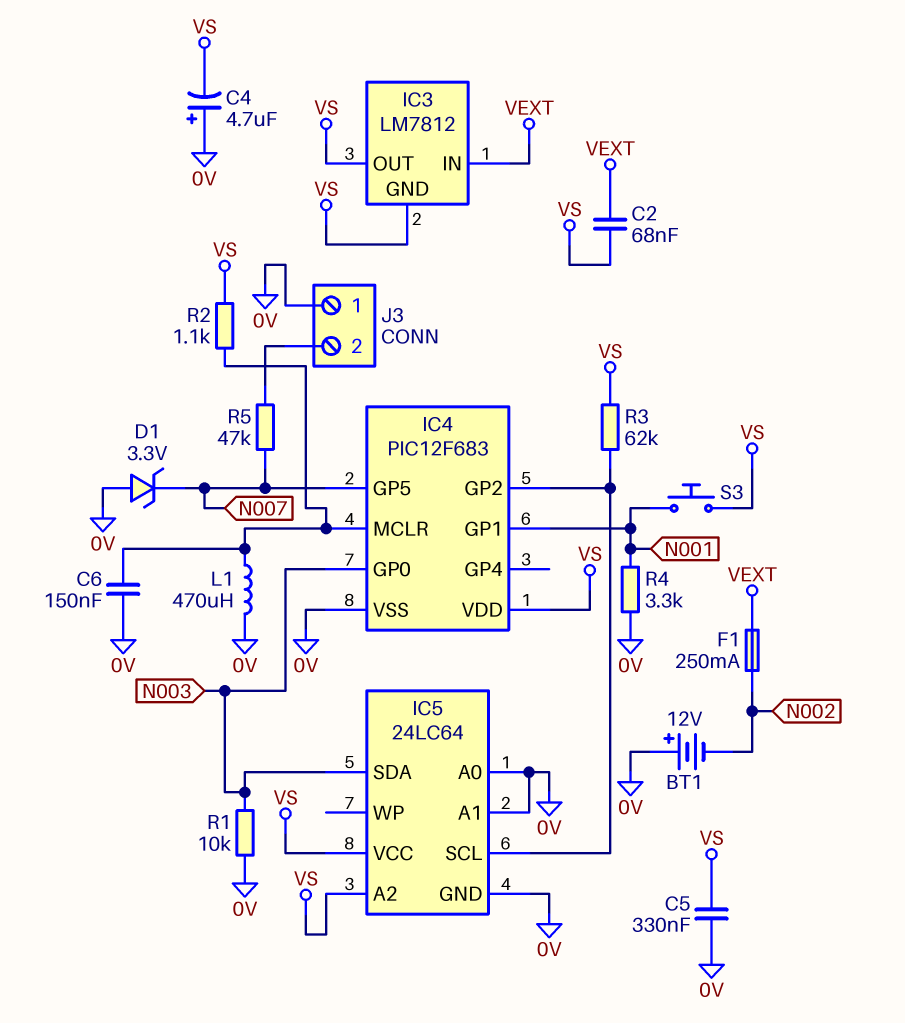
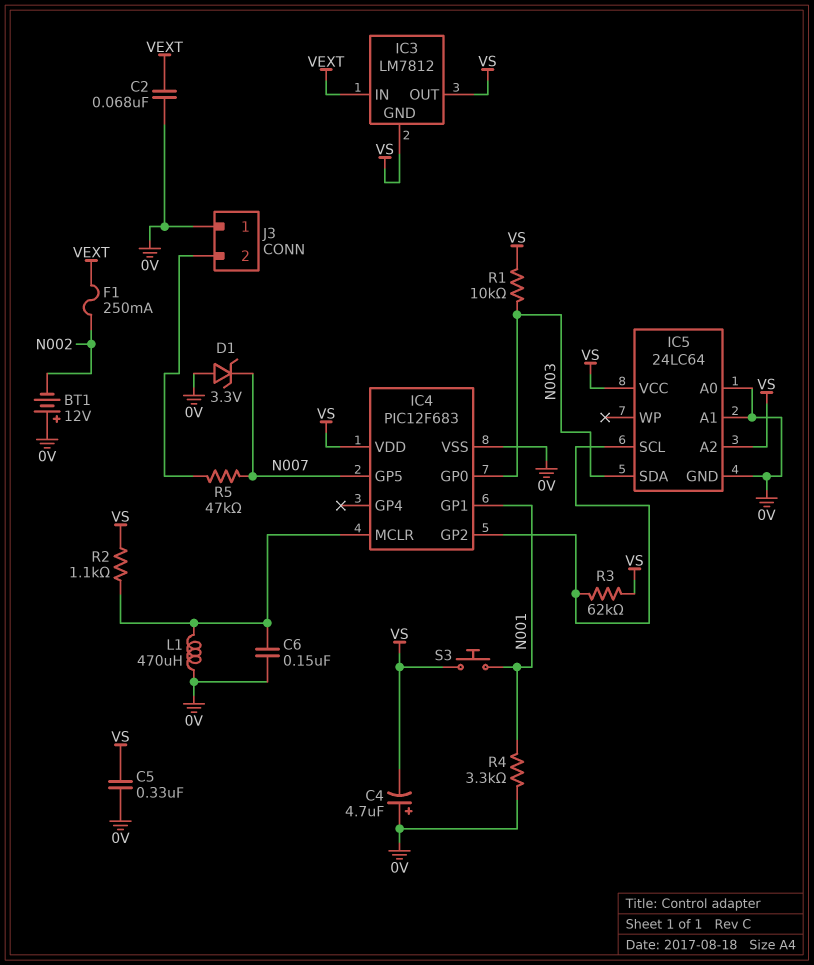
C2: 68nF (VEXT, VS) -> 68nF (0V, VEXT)
R1: 10k (0V, N003) -> 10k (N003, VS)

